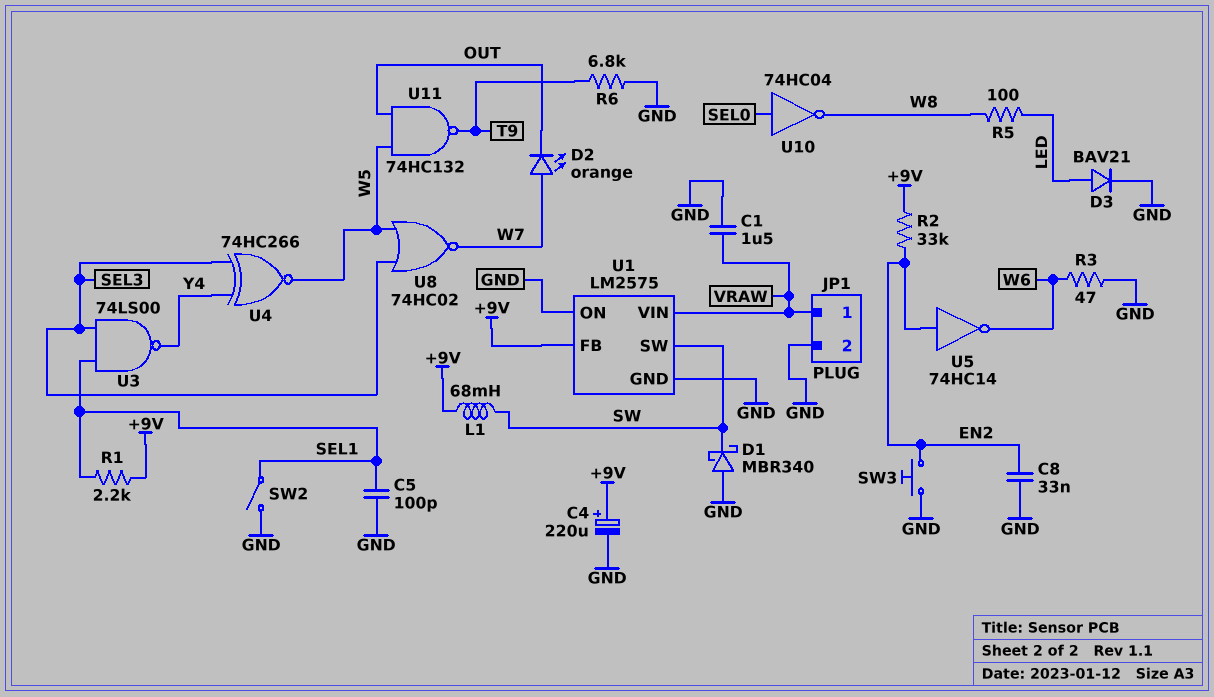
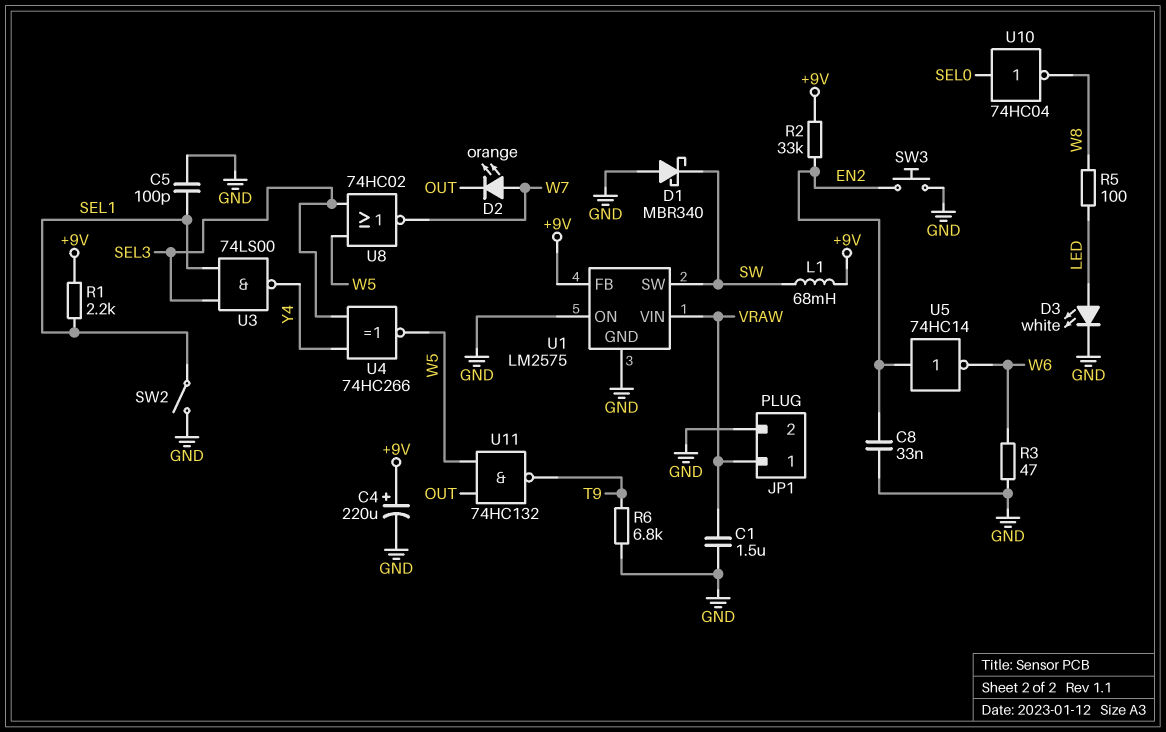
D3: diode BAV21 (A LED, K GND) -> LED white (A LED, K GND)

